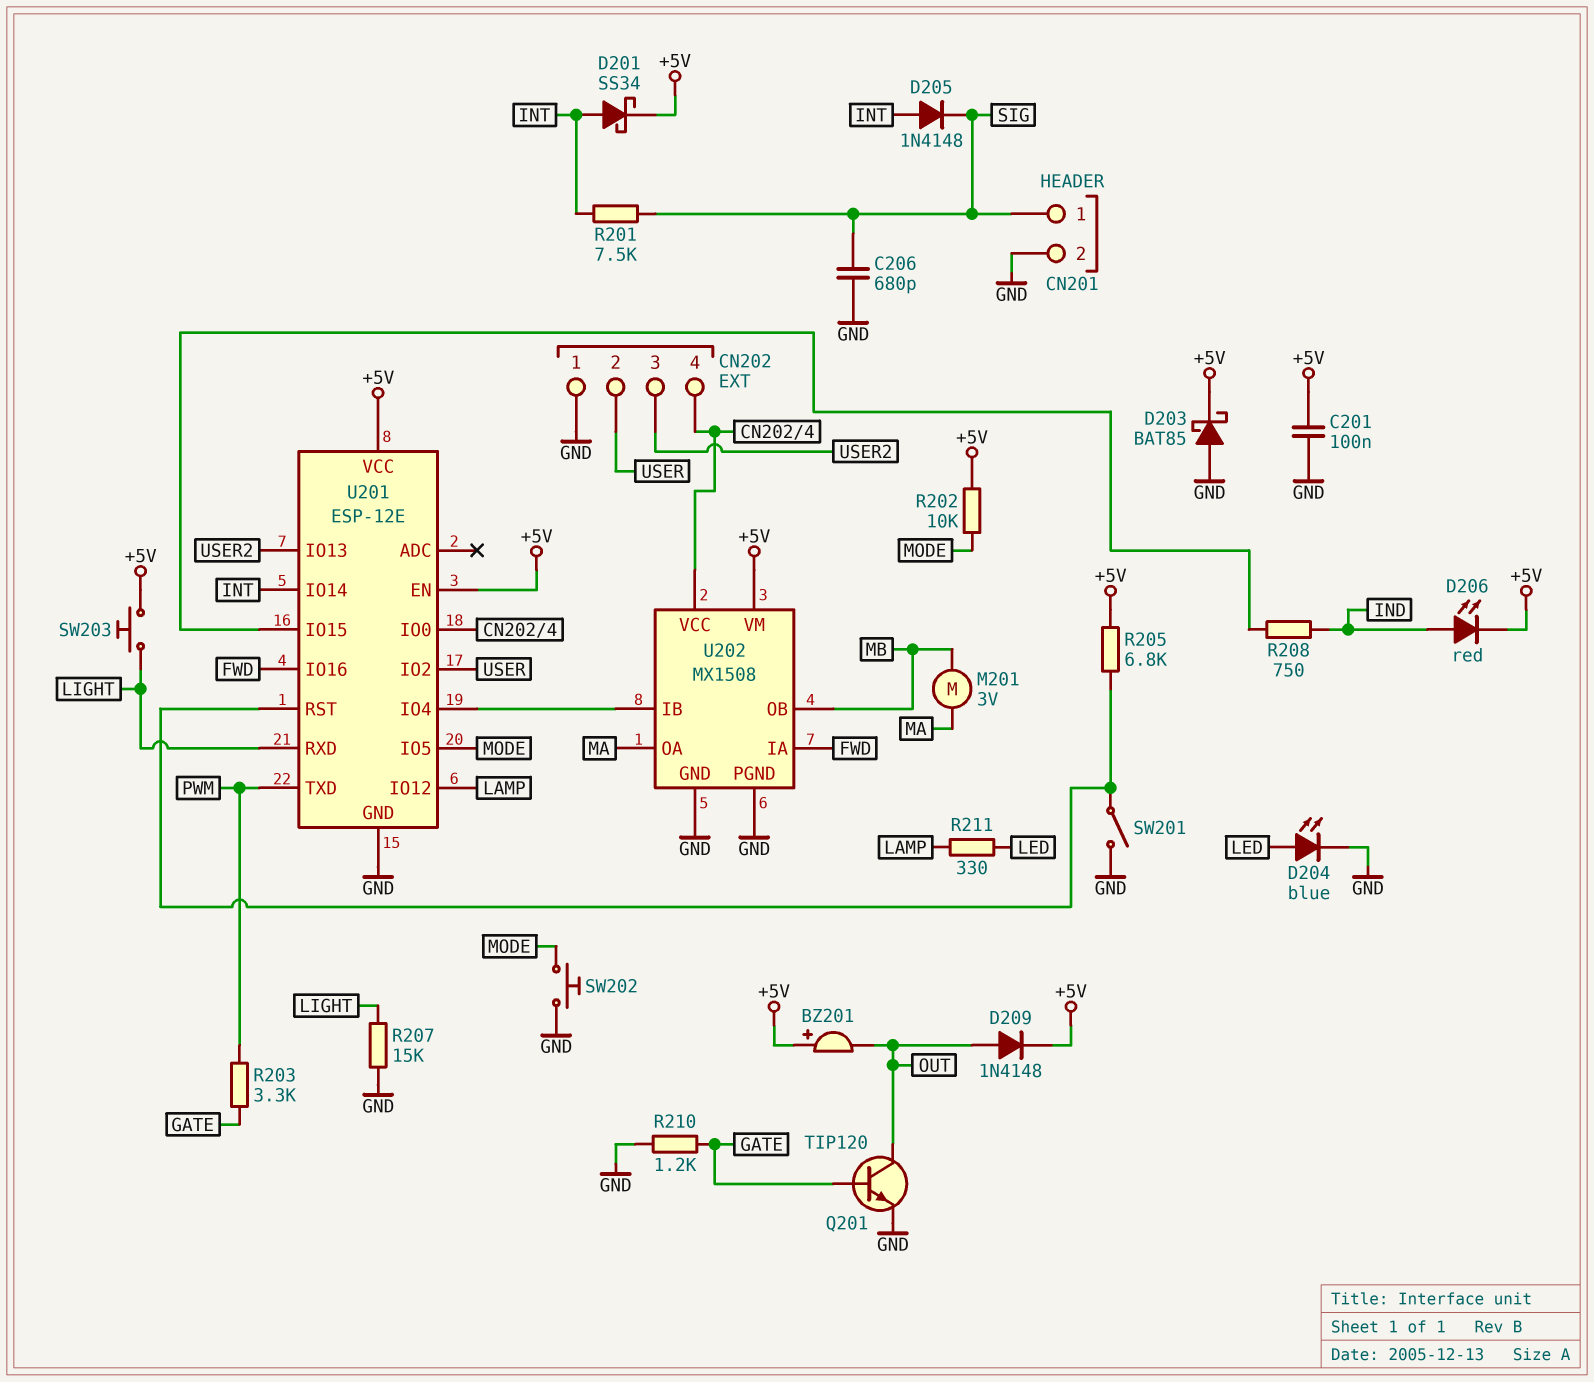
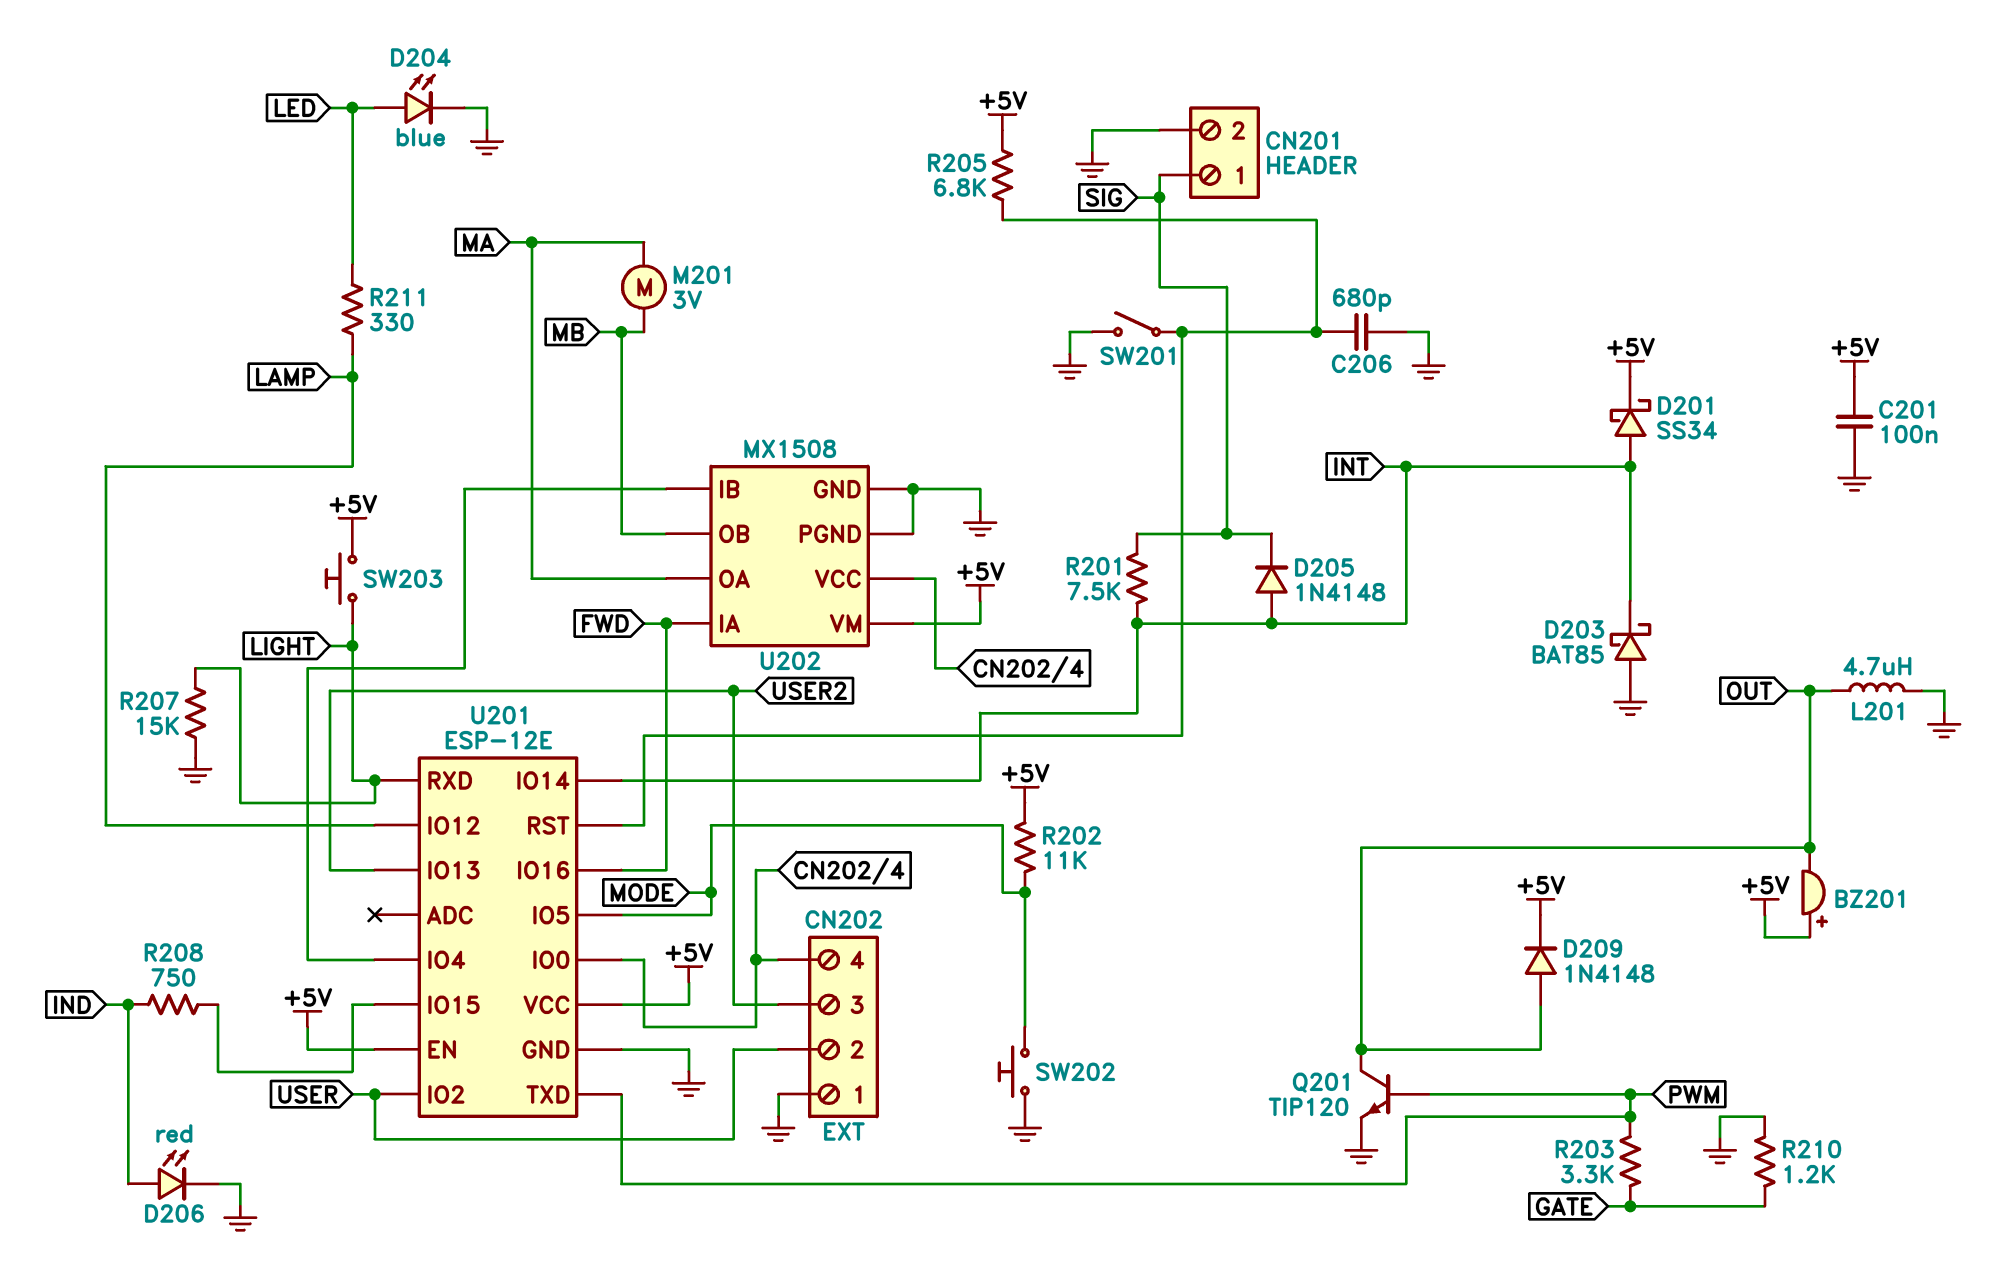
C206: 680pF (GND, SIG) -> 680pF (GND, U201/RST)
D203: schottky BAT85 (A GND, K +5V) -> schottky BAT85 (A GND, K INT)
D206: LED red (A IND, K +5V) -> LED red (A IND, K GND)
L201: none -> 4.7uH (GND, OUT)
Q201: NPN TIP120 (B GATE, C OUT, E GND) -> NPN TIP120 (B PWM, C OUT, E GND)
R202: 10k (+5V, MODE) -> 11k (+5V, MODE)

